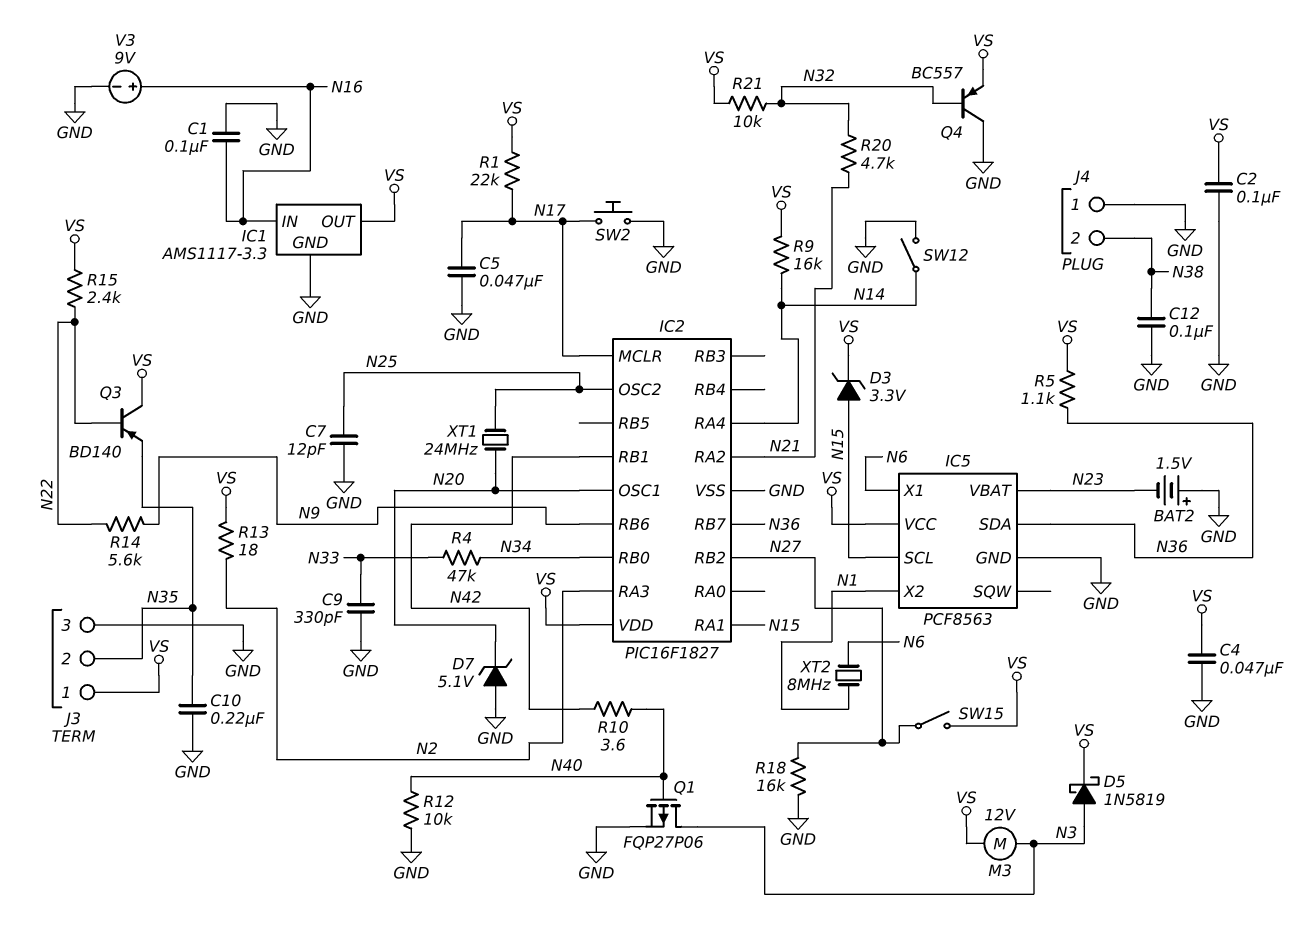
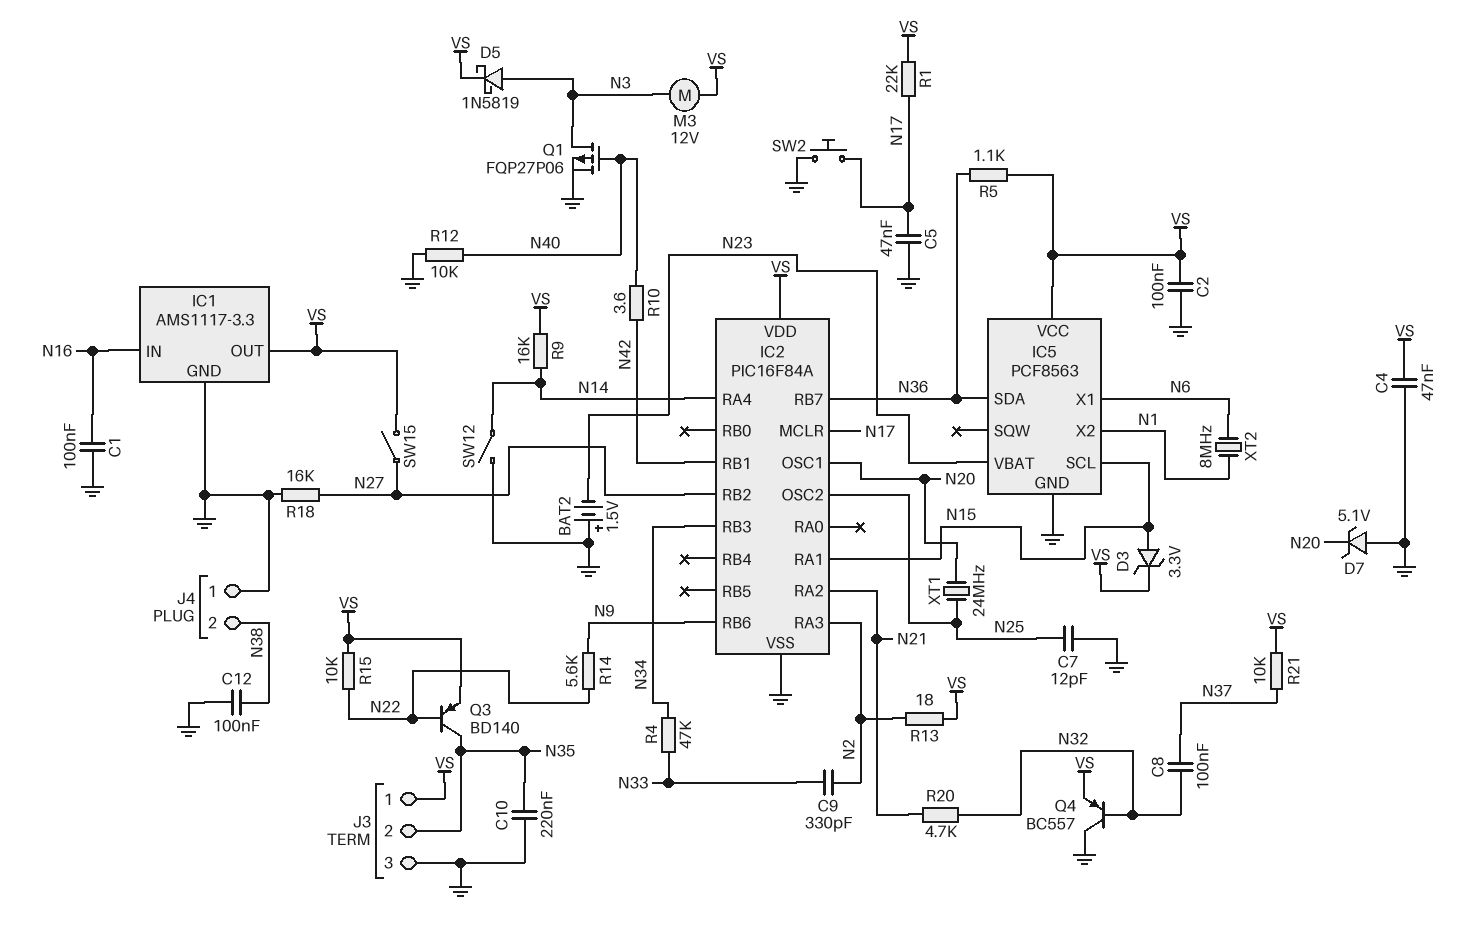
C8: none -> 100nF (N32, N37)
C9: 330pF (GND, N33) -> 330pF (N2, N33)
IC2: PIC16F1827 -> PIC16F84A
IC2 pin RB0: N34 -> none
IC2 pin RB3: none -> N34
Q3: PNP BD140 (B N22, C VS, E N35) -> PNP BD140 (B N22, C N35, E VS)
R15: 2.4k (N22, VS) -> 10k (N22, VS)
R21: 10k (N32, VS) -> 10k (N37, VS)
V3: 9V (plus N16, minus GND) -> none

